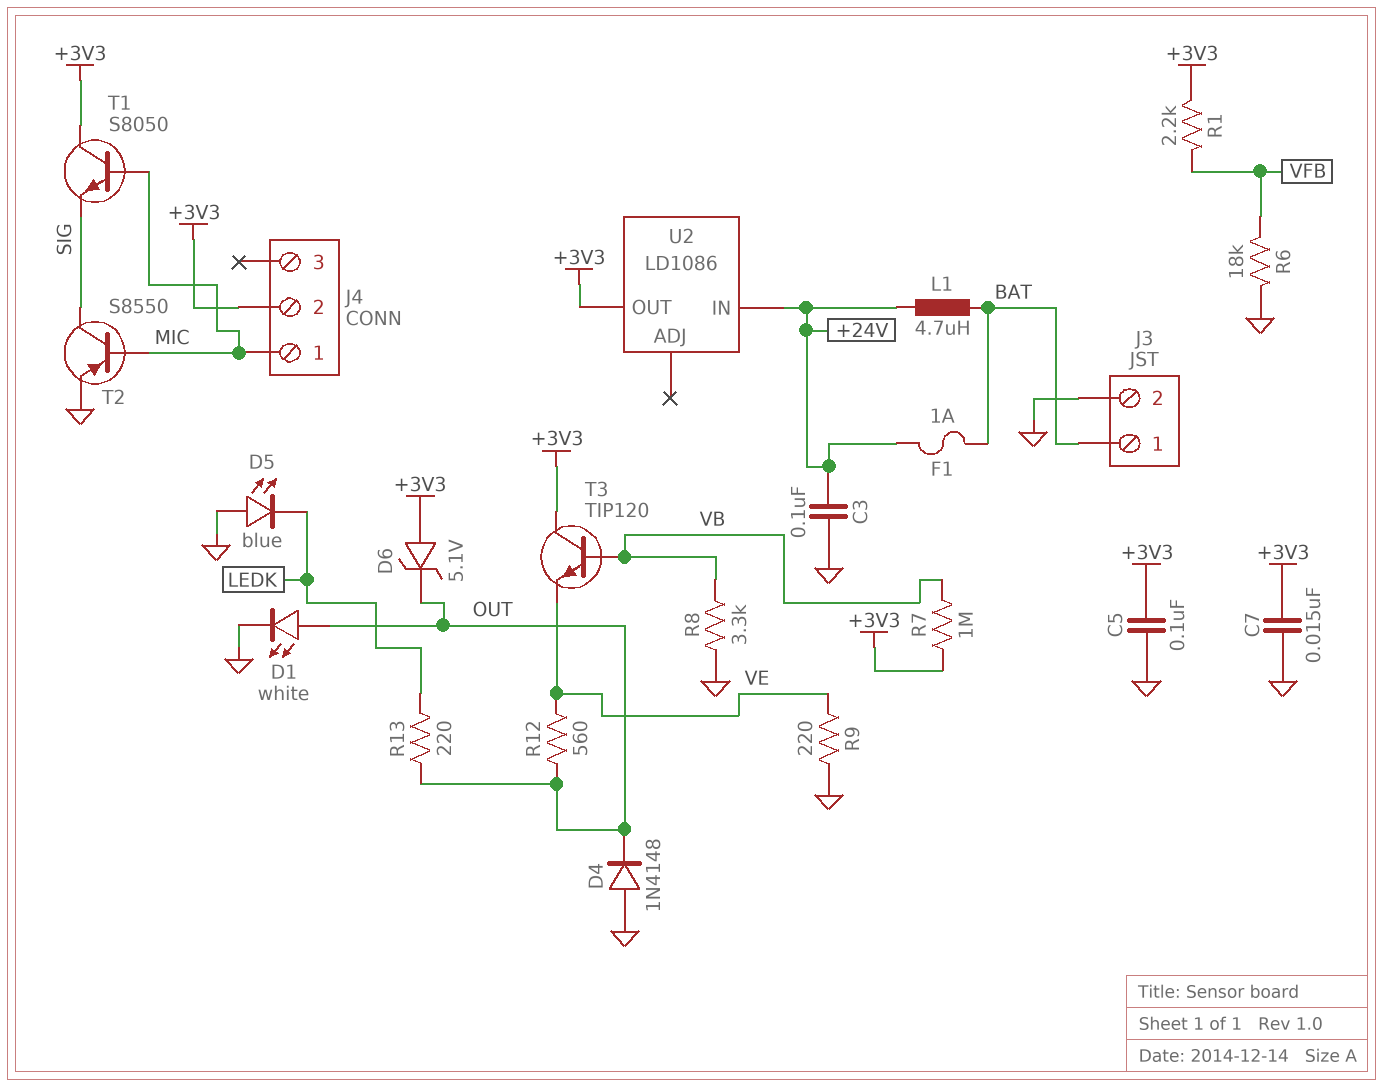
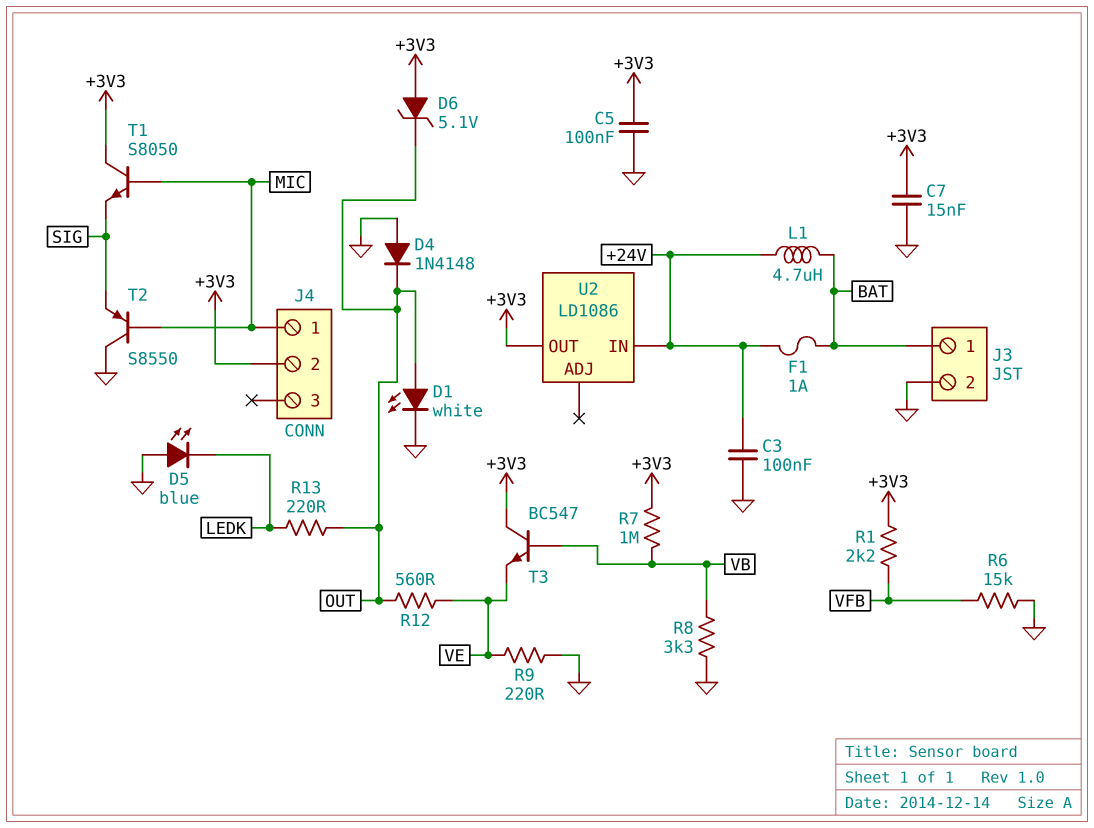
R6: 18k (GND, VFB) -> 15k (GND, VFB)
T2: PNP S8550 (B MIC, C SIG, E GND) -> PNP S8550 (B MIC, C GND, E SIG)
T3: NPN TIP120 (B VB, C +3V3, E VE) -> NPN BC547 (B VB, C +3V3, E VE)

